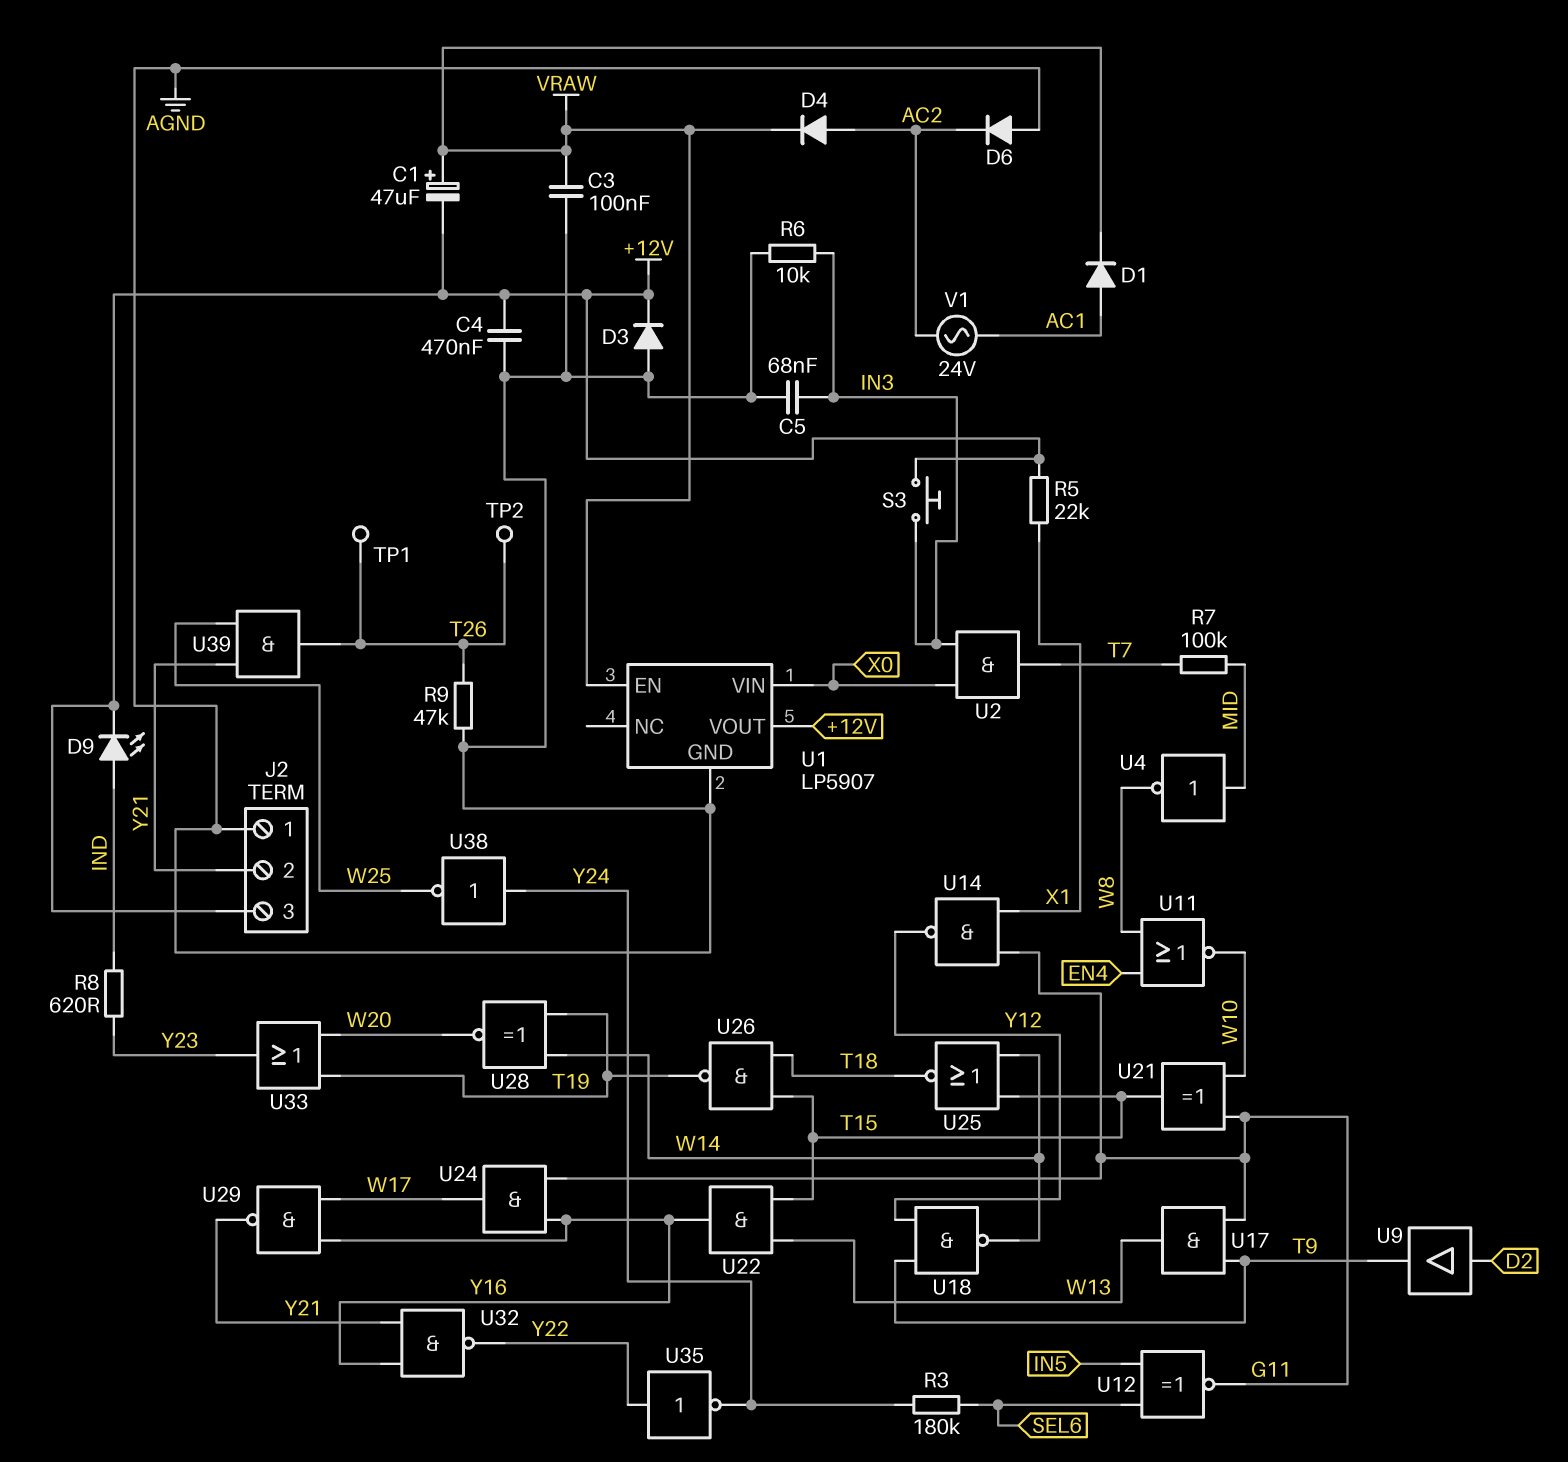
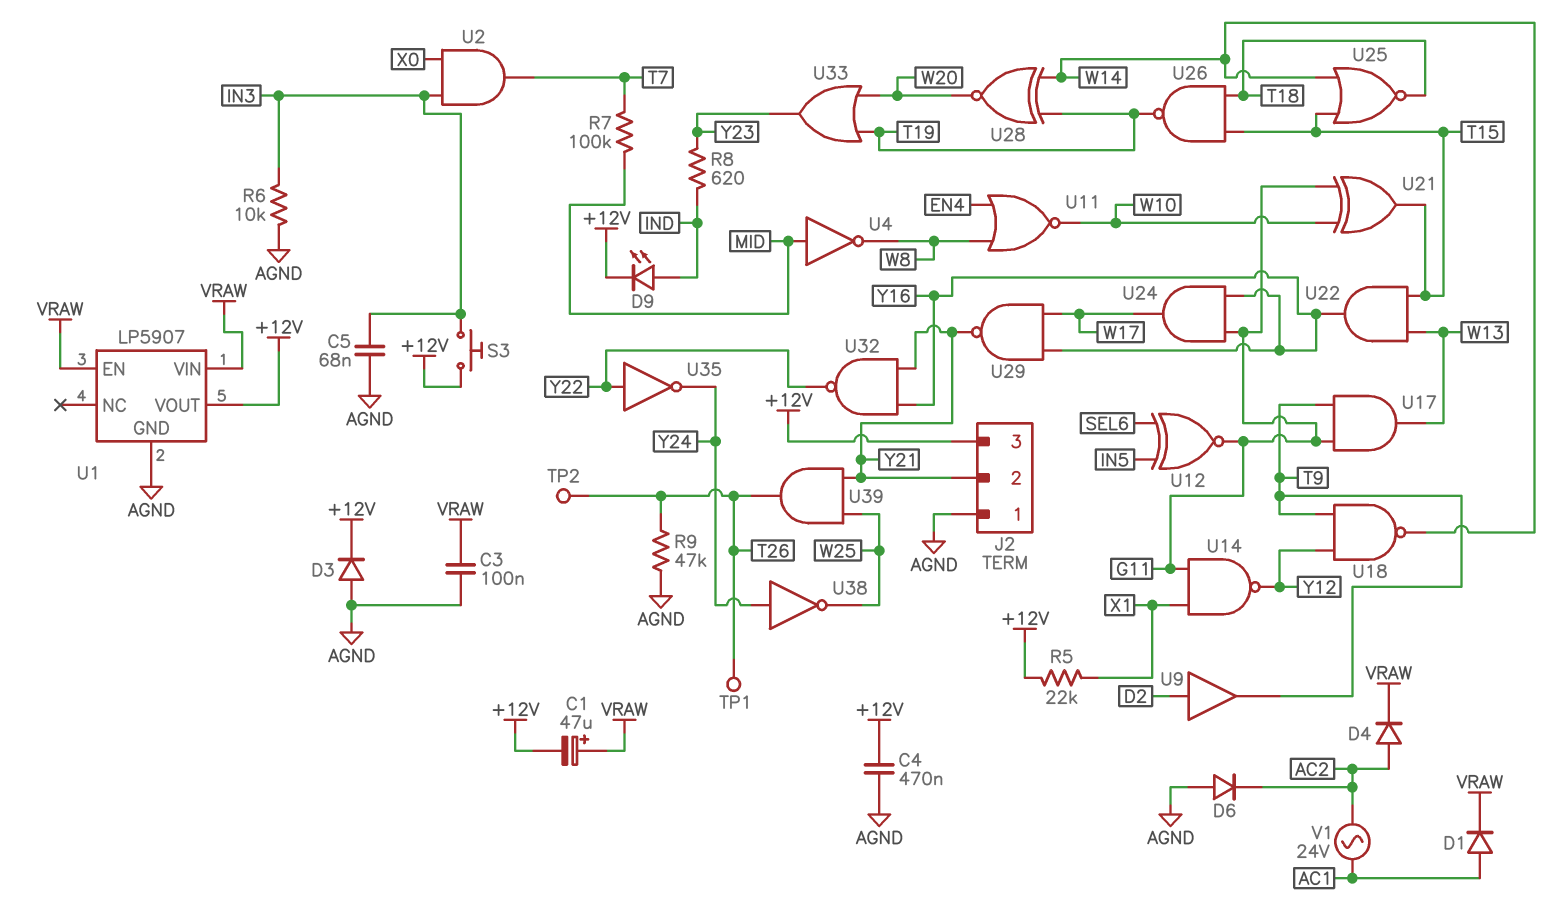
R3: 180k (SEL6, Y24) -> none
U1 pin VIN: X0 -> VRAW

